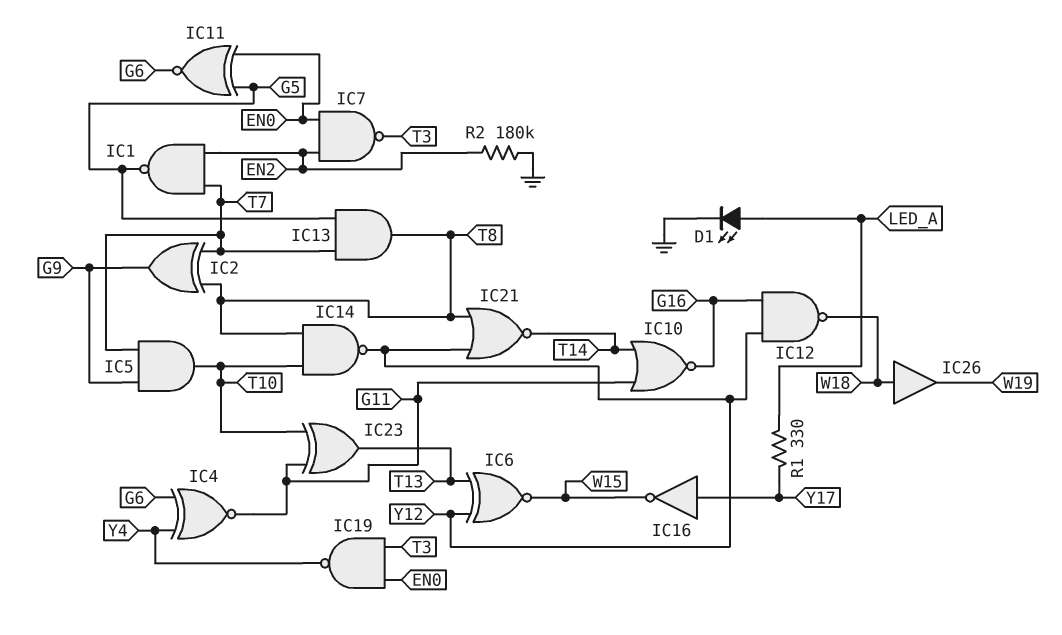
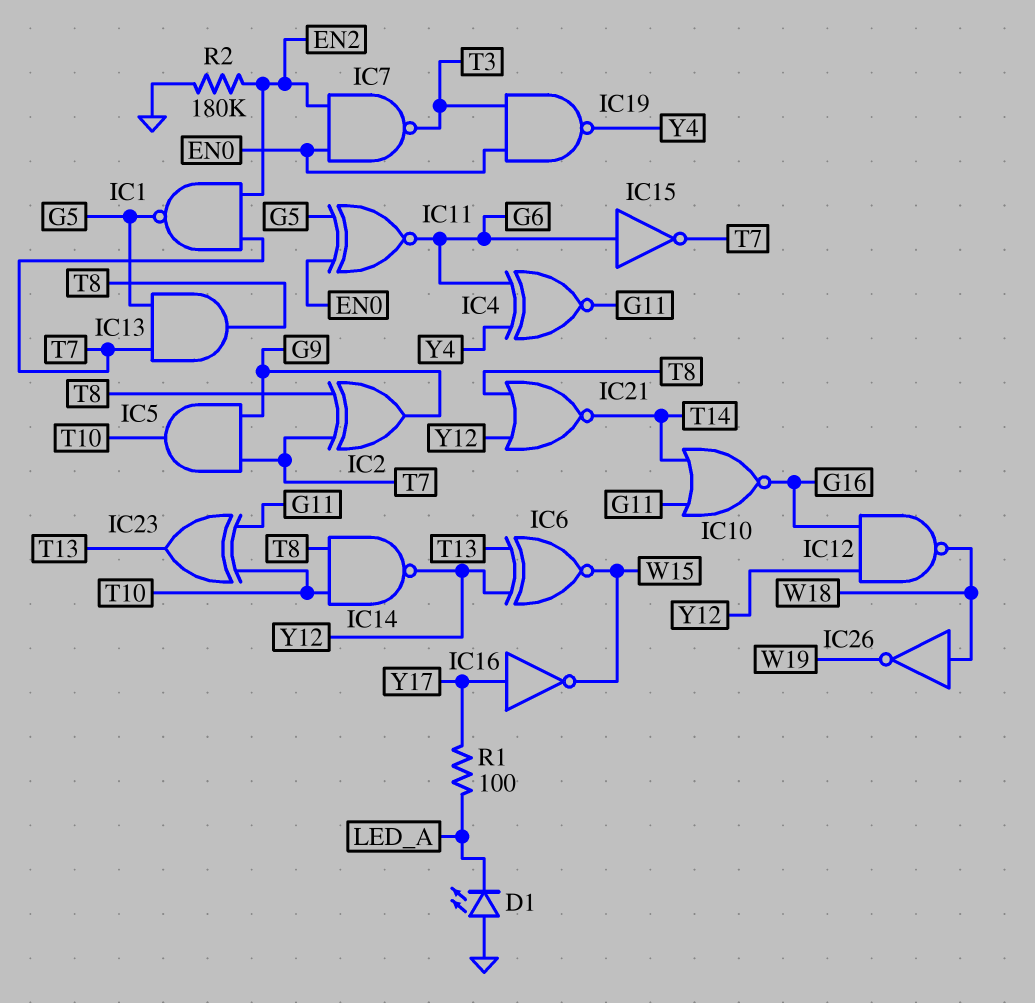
D1: LED (A LED_A, K GND) -> LED (A GND, K LED_A)
IC15: none -> NOT (in G6, out T7)
IC26: buffer (in W18, out W19) -> NOT (in W18, out W19)
R1: 330 (LED_A, Y17) -> 100 (LED_A, Y17)

